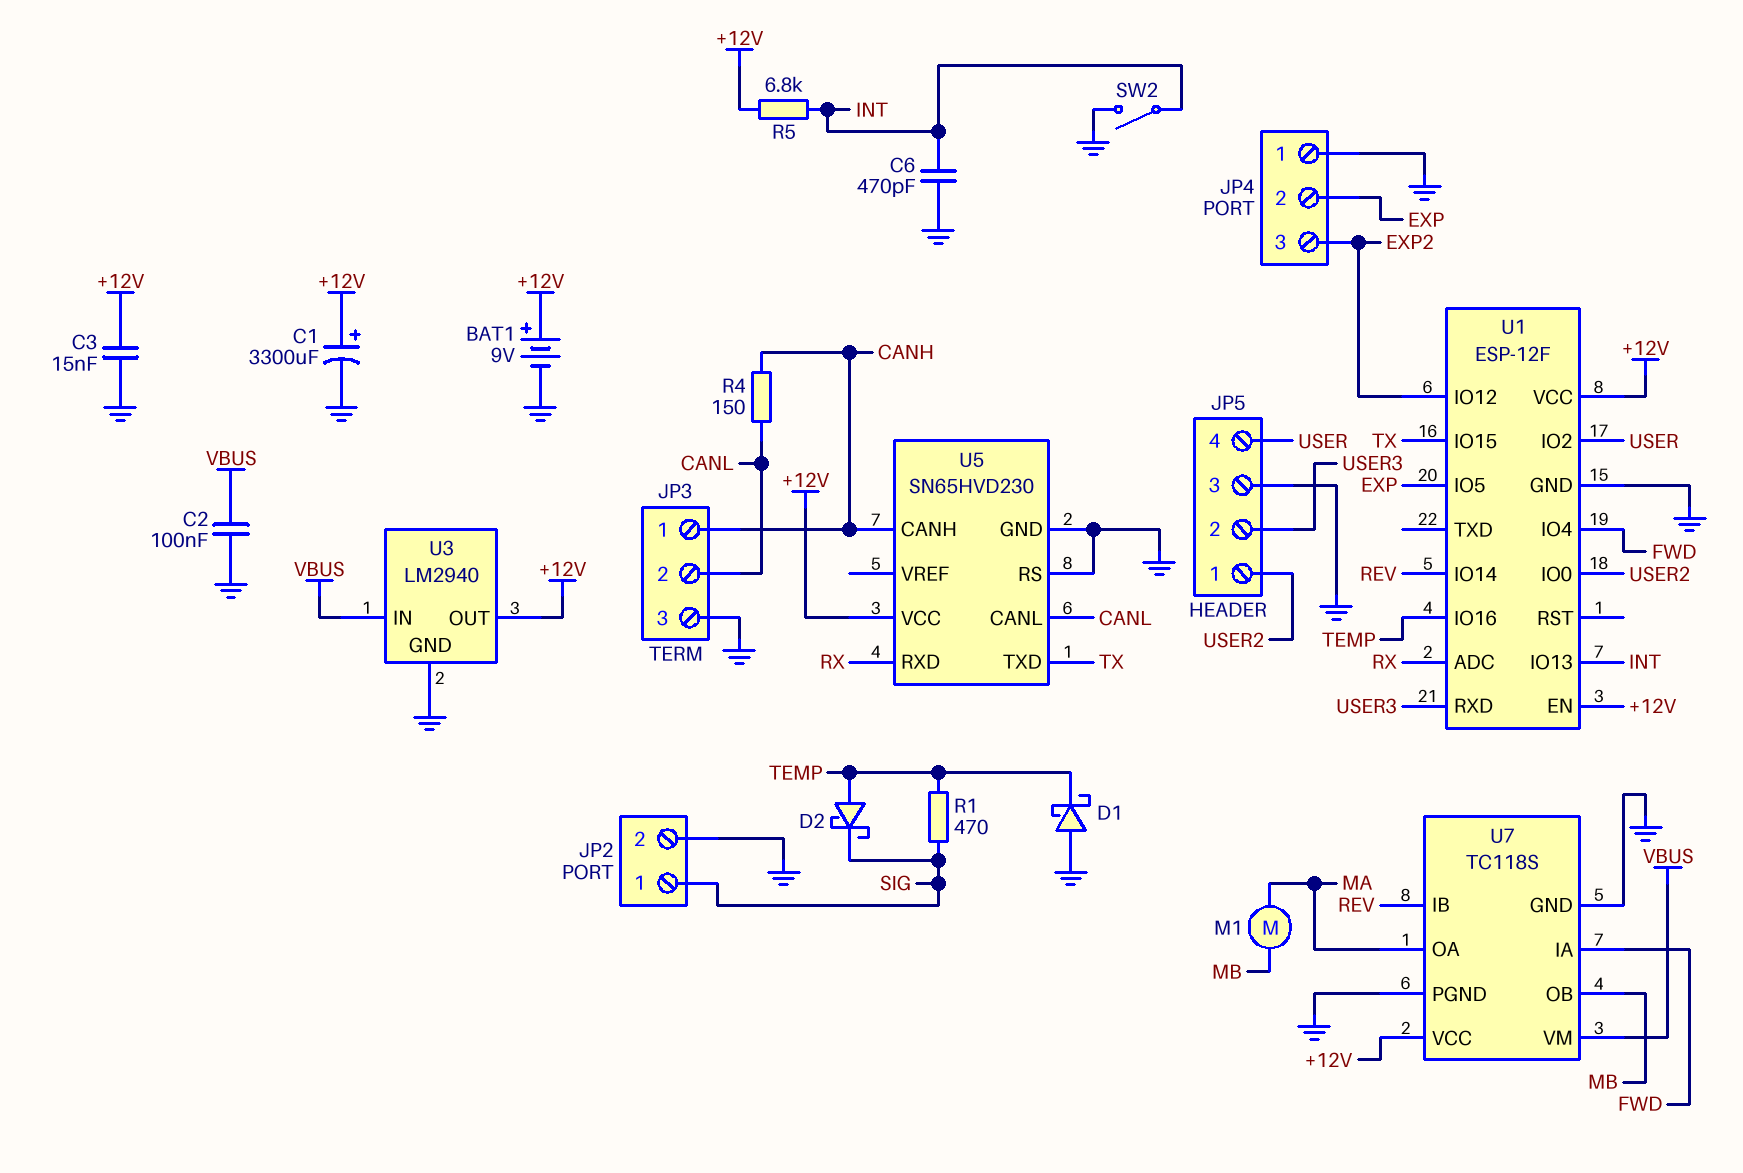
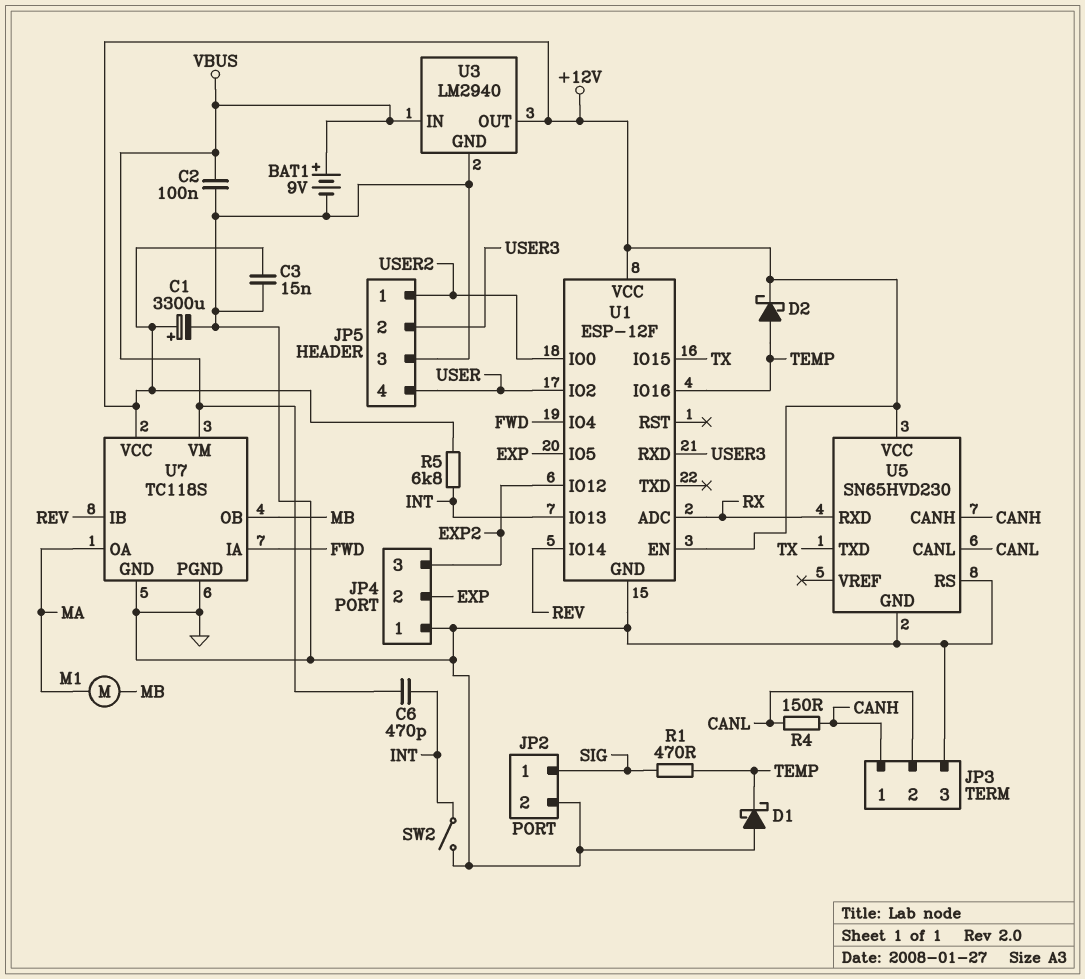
BAT1: 9V (plus +12V, minus GND) -> 9V (plus VBUS, minus GND)
C6: 470pF (GND, INT) -> 470pF (INT, VBUS)
D2: schottky (A TEMP, K SIG) -> schottky (A TEMP, K +12V)

